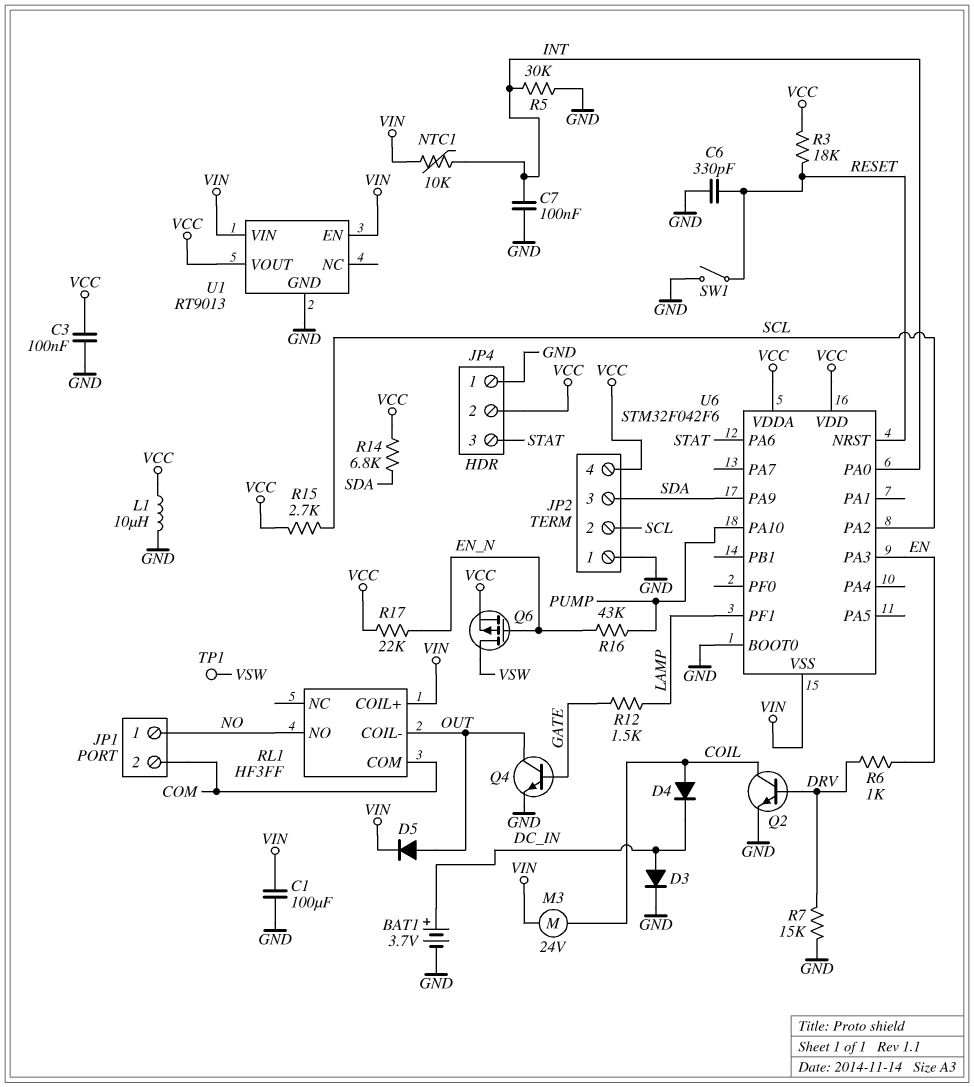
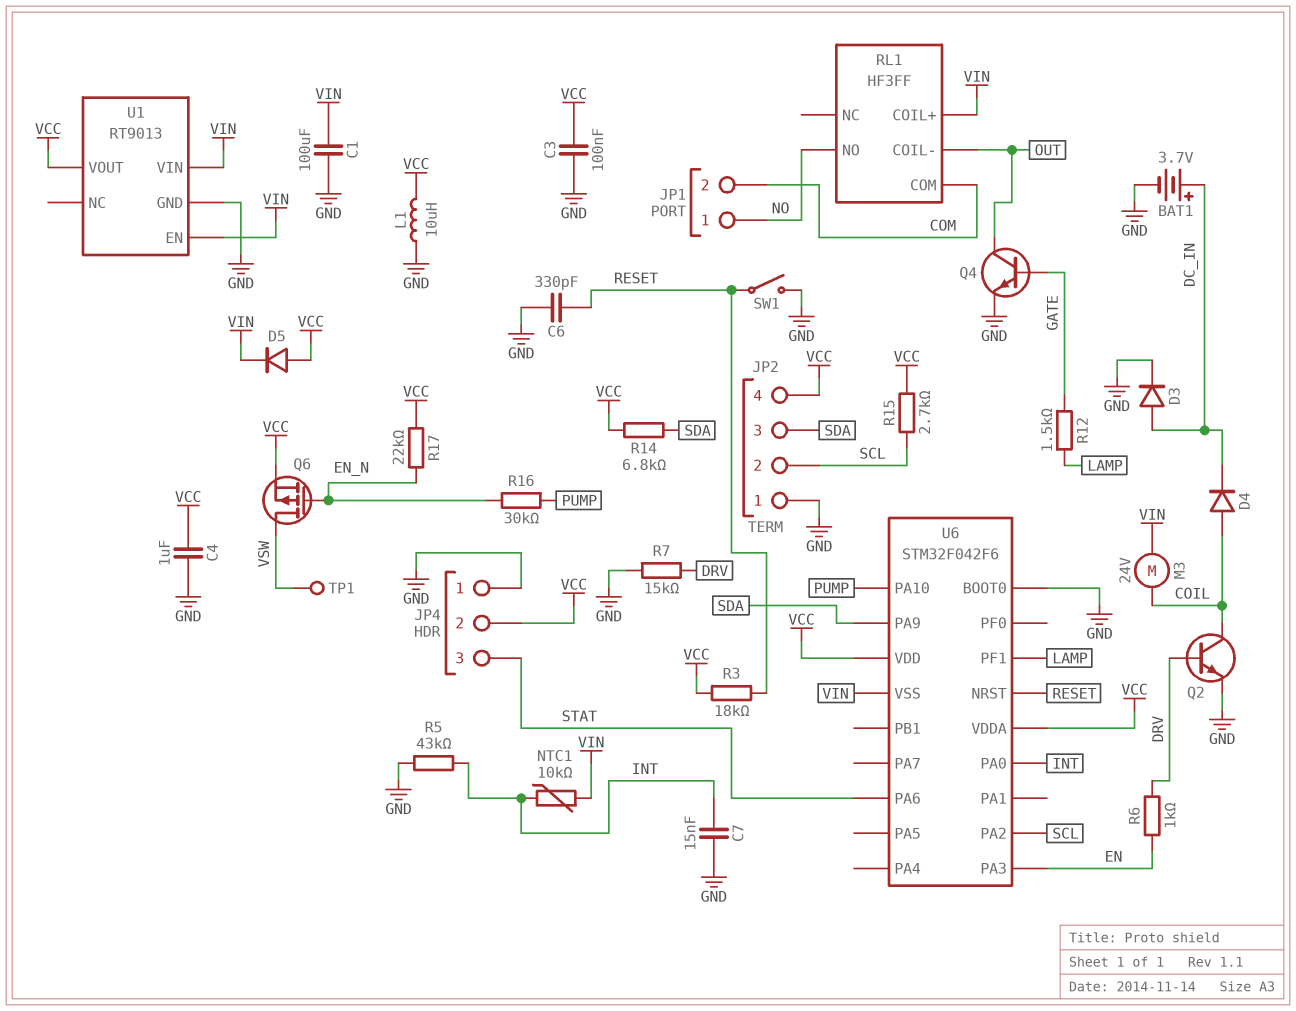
C4: none -> 1uF (GND, VCC)
C7: 100nF (GND, INT) -> 15nF (GND, INT)
D5: diode (A OUT, K VIN) -> diode (A VCC, K VIN)
R5: 30k (GND, INT) -> 43k (GND, INT)
R16: 43k (EN_N, PUMP) -> 30k (EN_N, PUMP)

